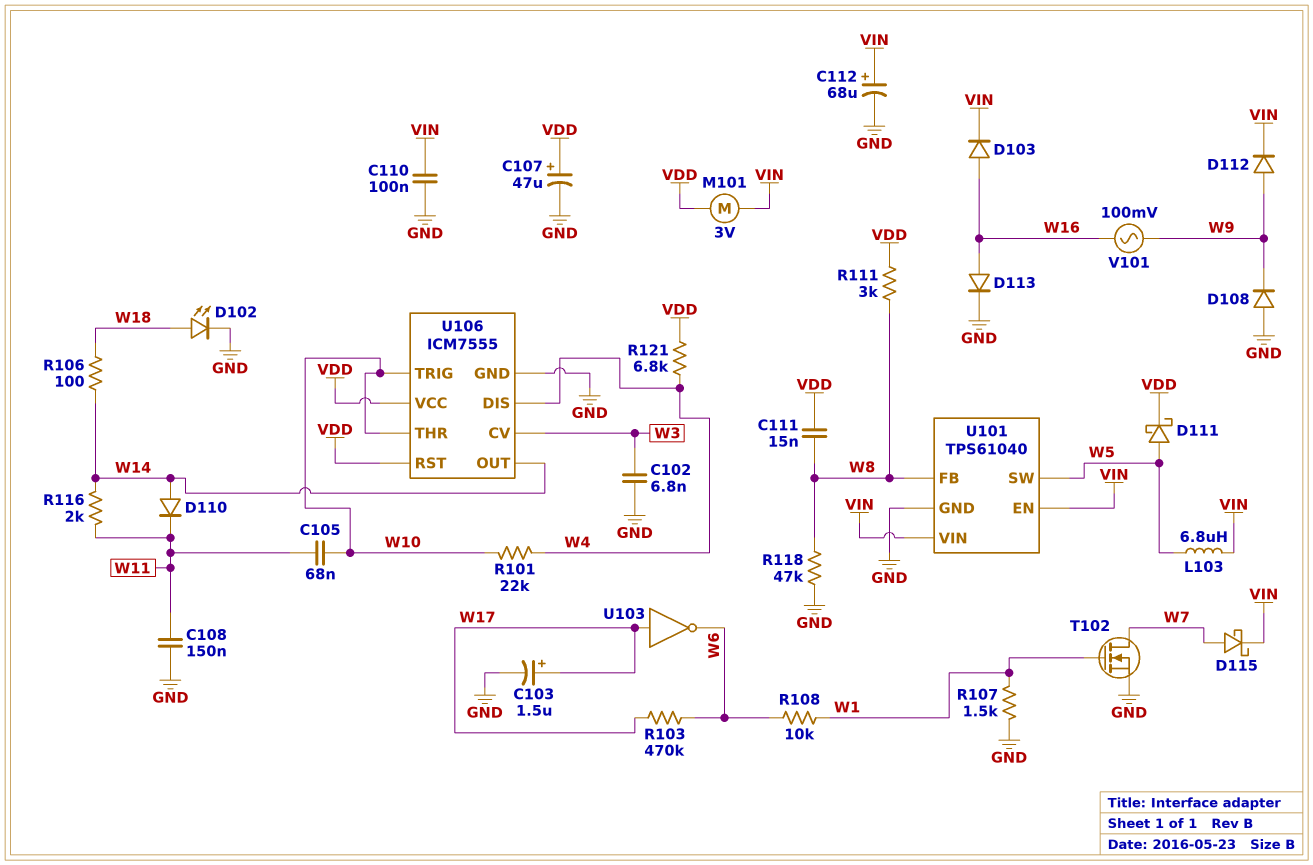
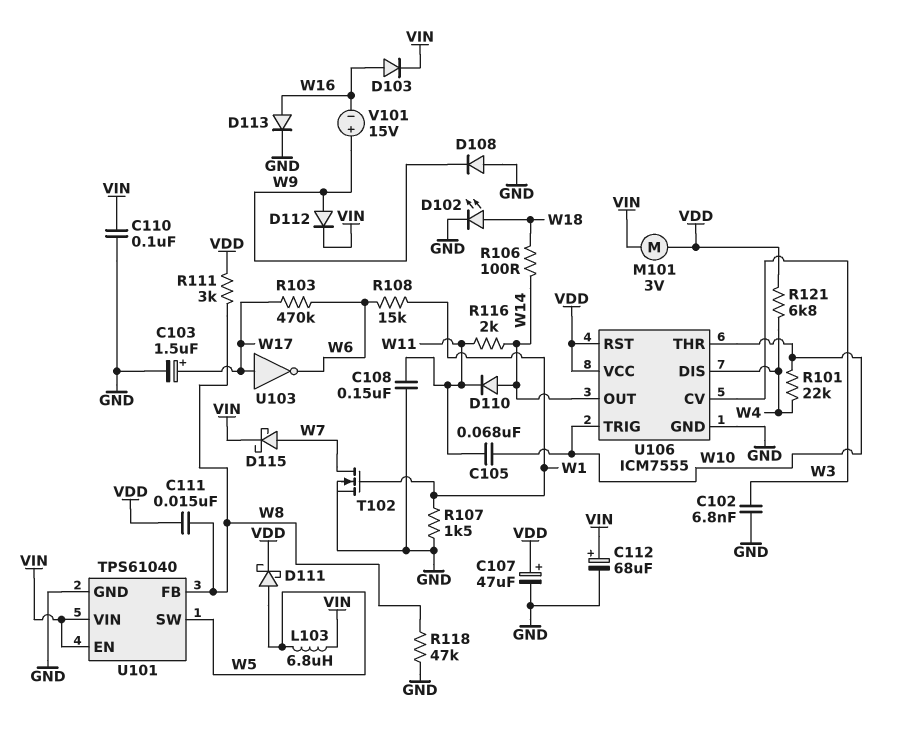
R108: 10k (W1, W6) -> 15k (W1, W6)
V101: AC 100mV (W9, W16) -> 15V (plus W9, minus W16)

